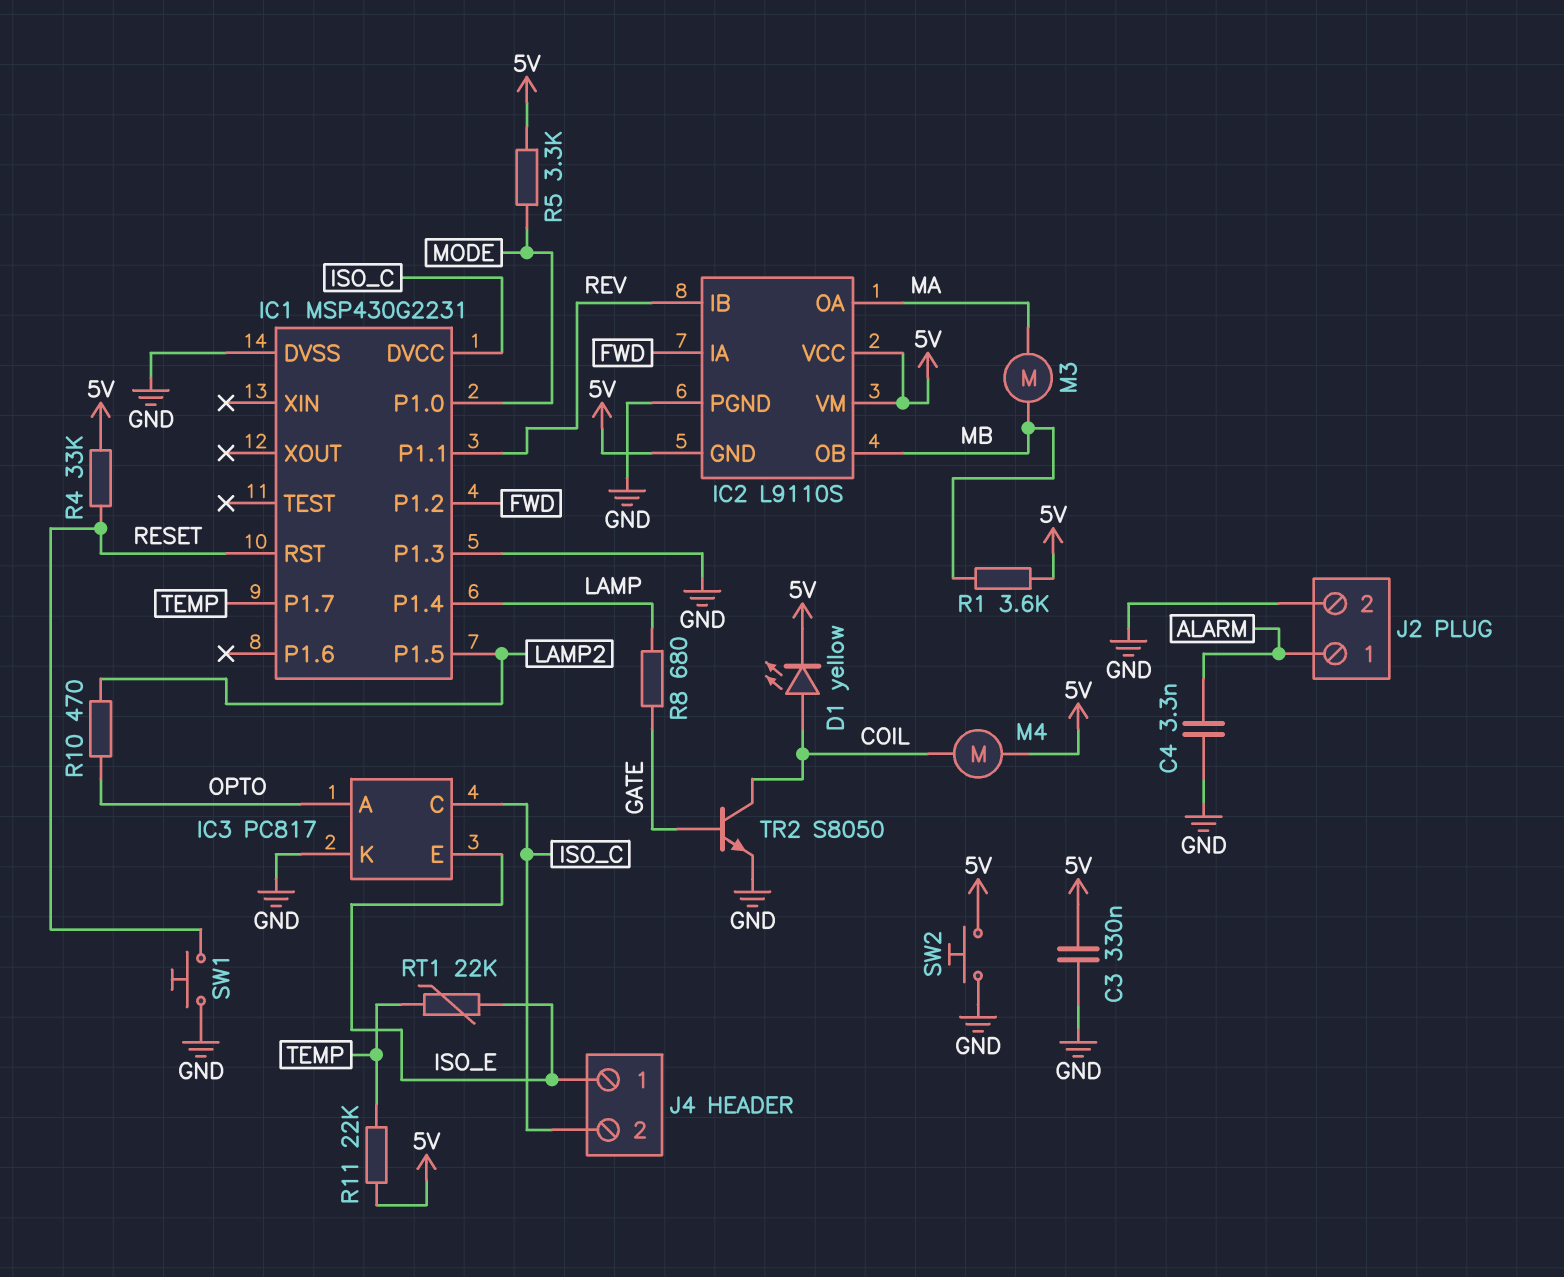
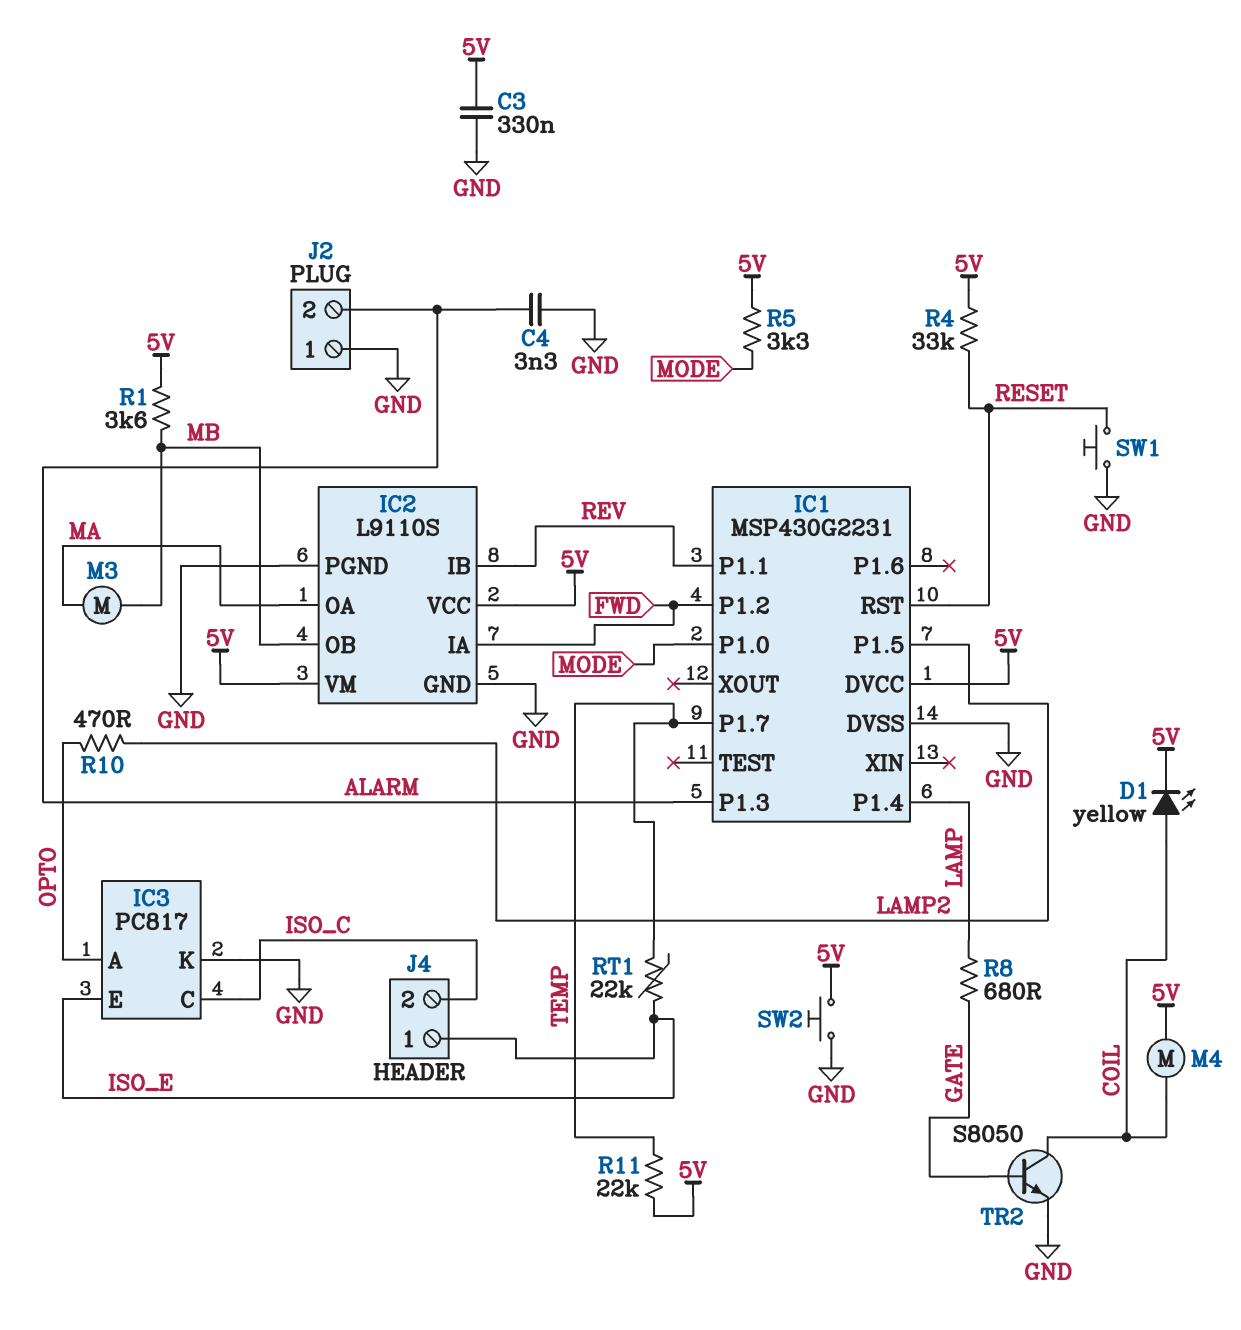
IC1 pin DVCC: ISO_C -> 5V
IC1 pin P1.3: GND -> ALARM
IC2 pin GND: 5V -> GND
J2 pin 1: ALARM -> GND
J2 pin 2: GND -> ALARM

